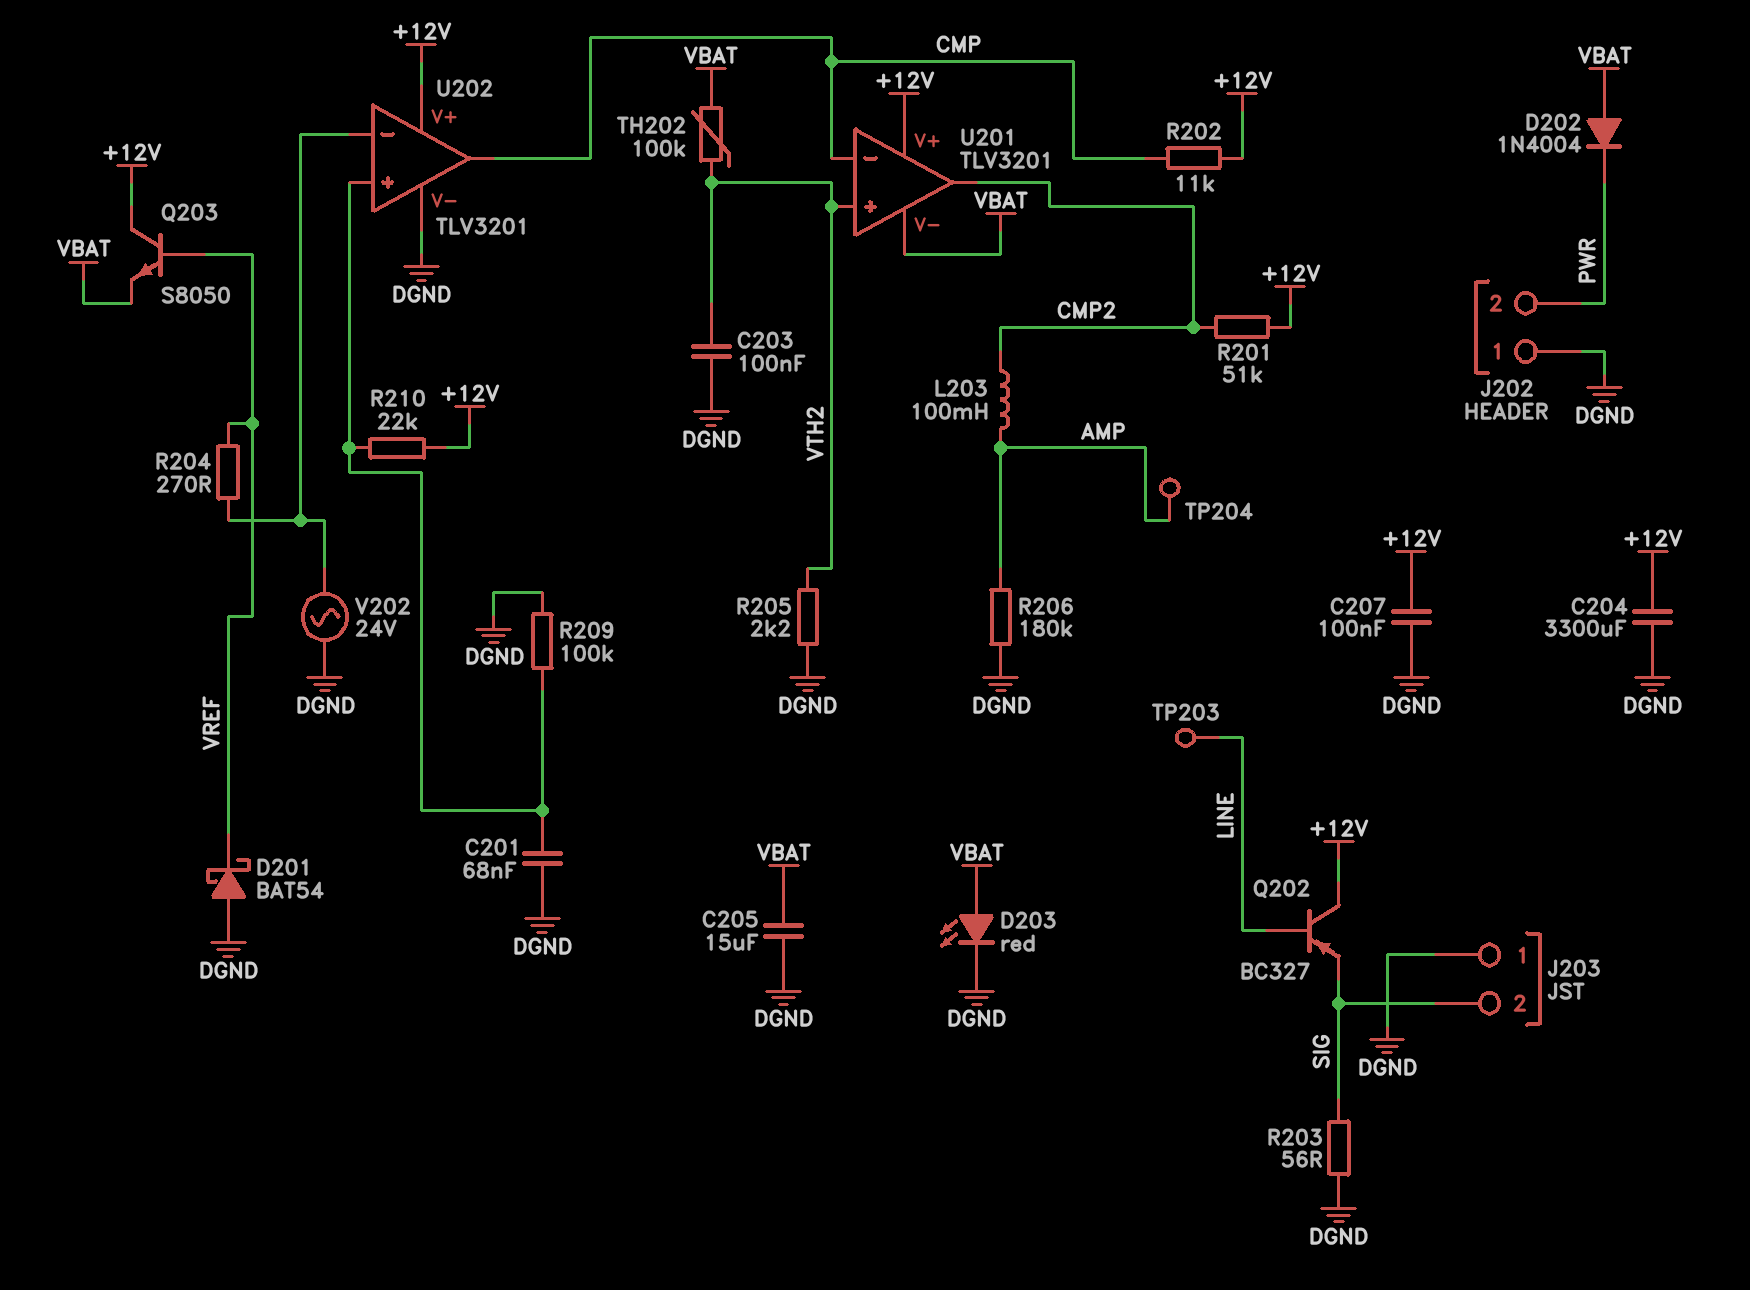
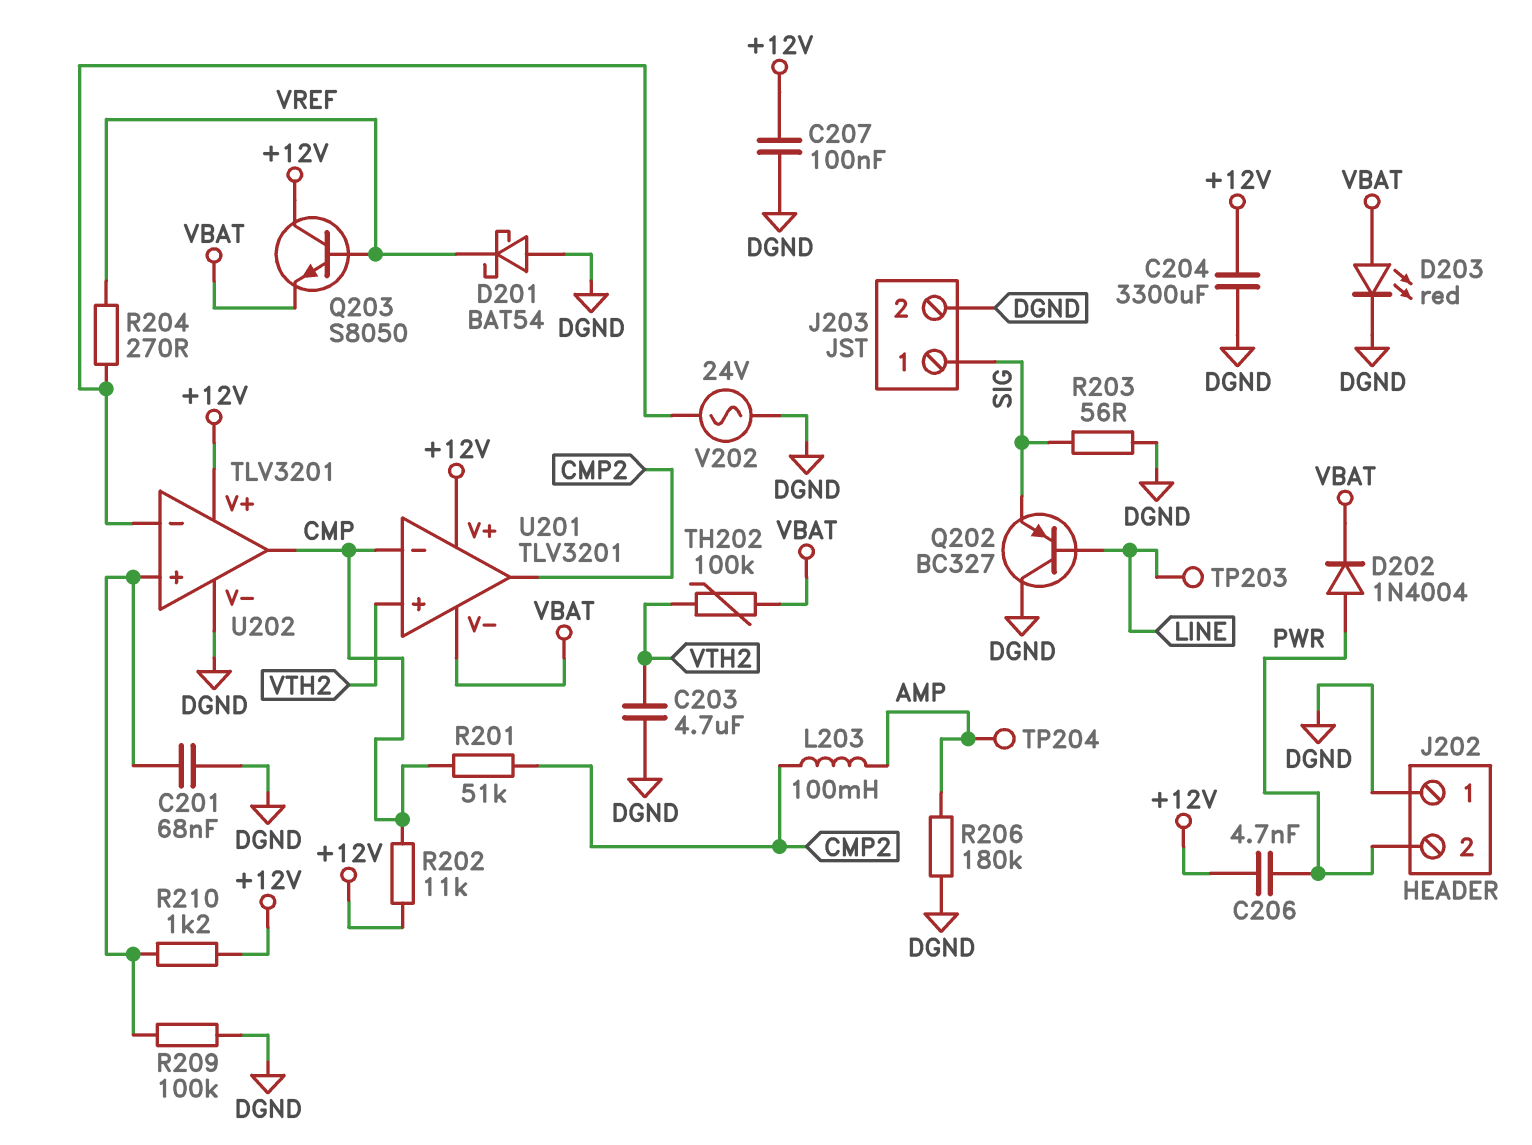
C203: 100nF (DGND, VTH2) -> 4.7uF (DGND, VTH2)
C205: 15uF (DGND, VBAT) -> none
C206: none -> 4.7nF (+12V, PWR)
D202: diode 1N4004 (A VBAT, K PWR) -> diode 1N4004 (A PWR, K VBAT)
J203 pin 1: DGND -> SIG
J203 pin 2: SIG -> DGND
Q202: PNP BC327 (B LINE, C +12V, E SIG) -> PNP BC327 (B LINE, C DGND, E SIG)
R201: 51k (+12V, CMP2) -> 51k (CMP, CMP2)
R205: 2.2k (DGND, VTH2) -> none
R210: 22k (+12V, U202/in+) -> 1.2k (+12V, U202/in+)

